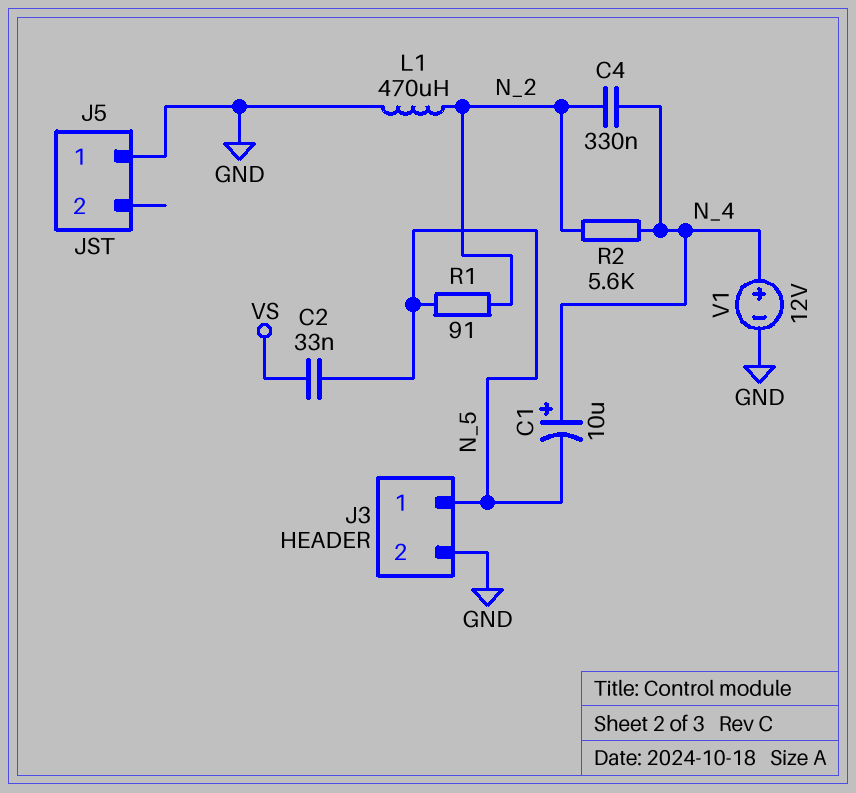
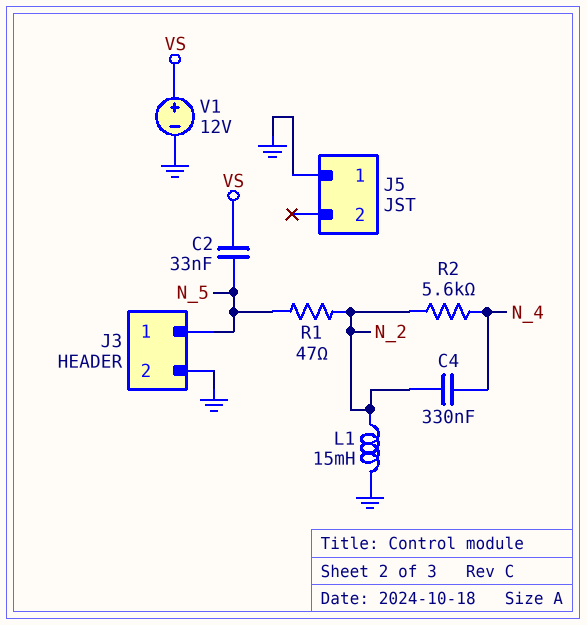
C1: 10uF (plus N_4, minus N_5) -> none
L1: 470uH (GND, N_2) -> 15mH (GND, N_2)
R1: 91 (N_2, N_5) -> 47 (N_2, N_5)
V1: 12V (plus N_4, minus GND) -> 12V (plus VS, minus GND)

